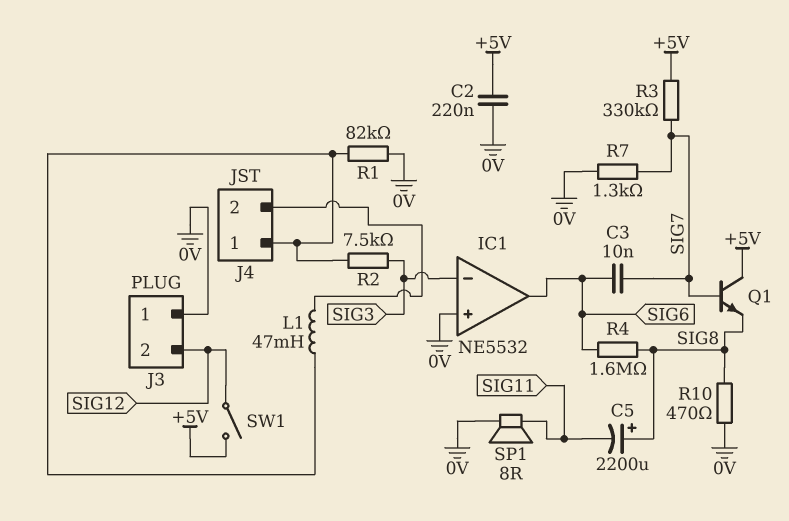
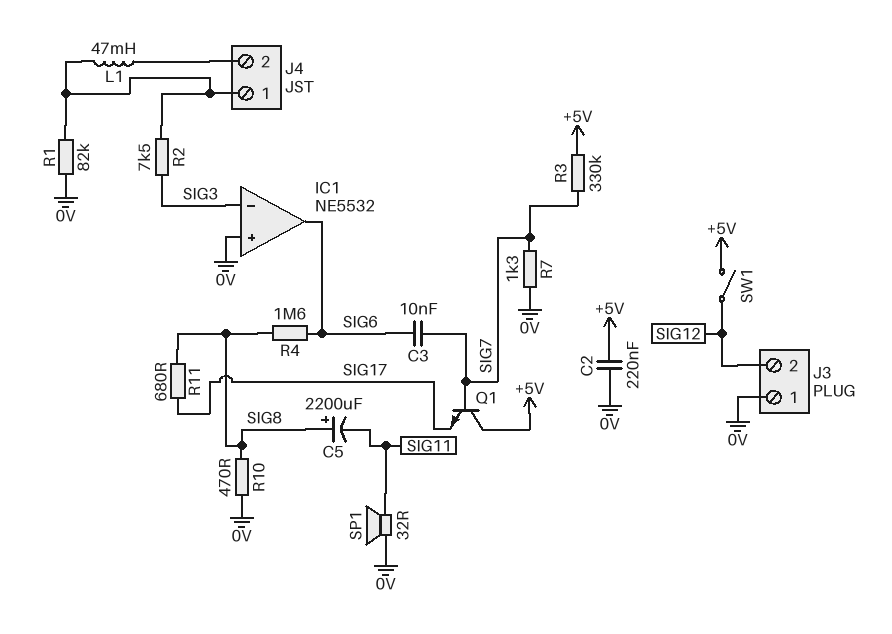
Q1: NPN (B SIG7, C +5V, E SIG8) -> NPN (B SIG7, C +5V, E SIG17)
R11: none -> 680 (SIG8, SIG17)
SP1: speaker 8R (0V, SIG11) -> speaker 32R (0V, SIG11)

